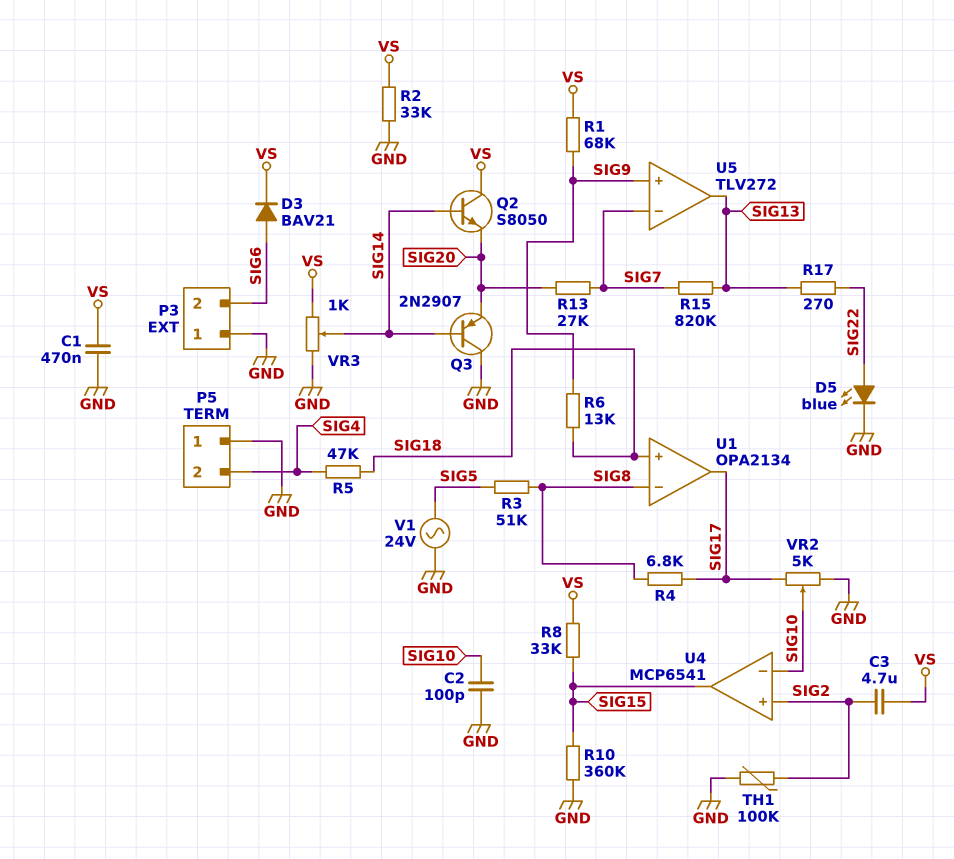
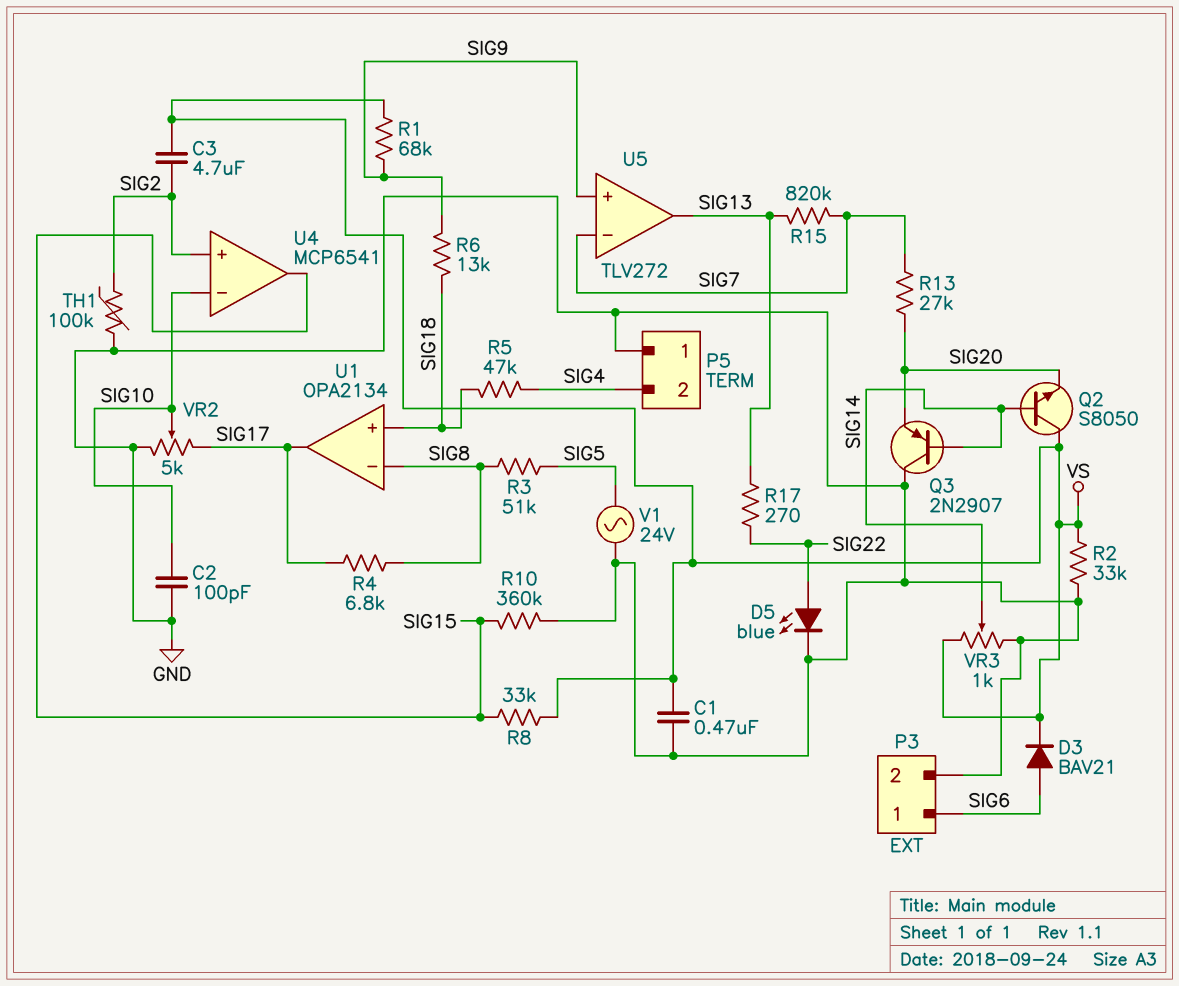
P3 pin 1: GND -> SIG6
P3 pin 2: SIG6 -> GND

